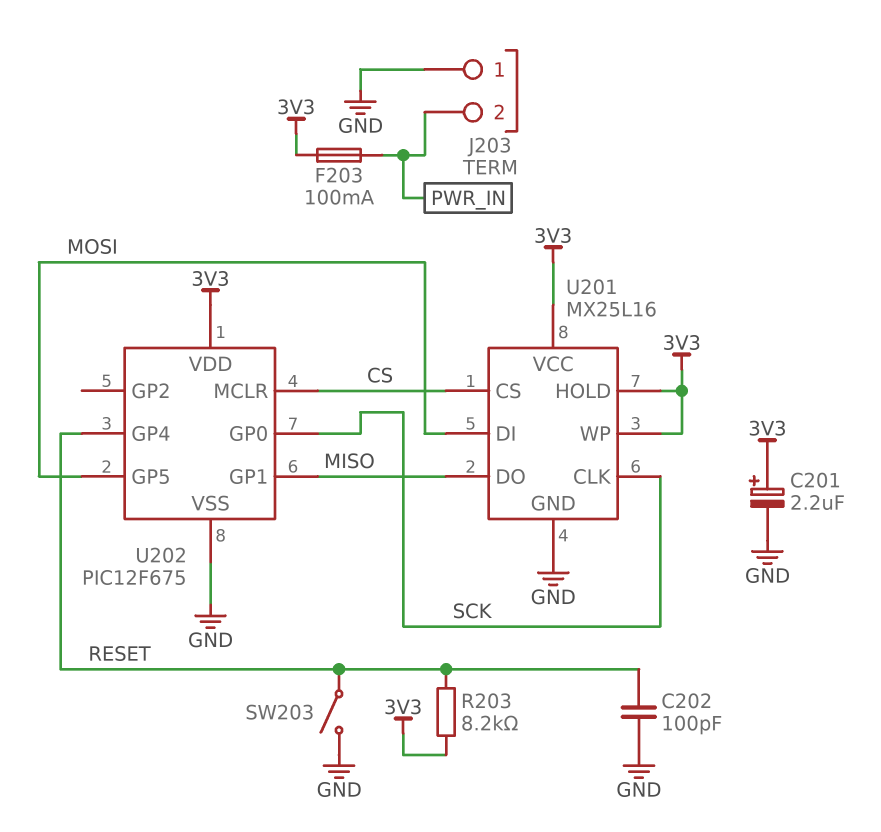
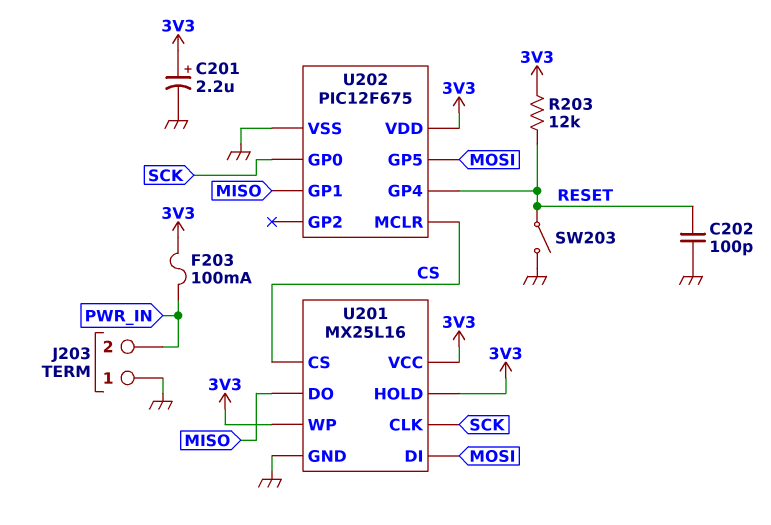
R203: 8.2k (3V3, RESET) -> 12k (3V3, RESET)

